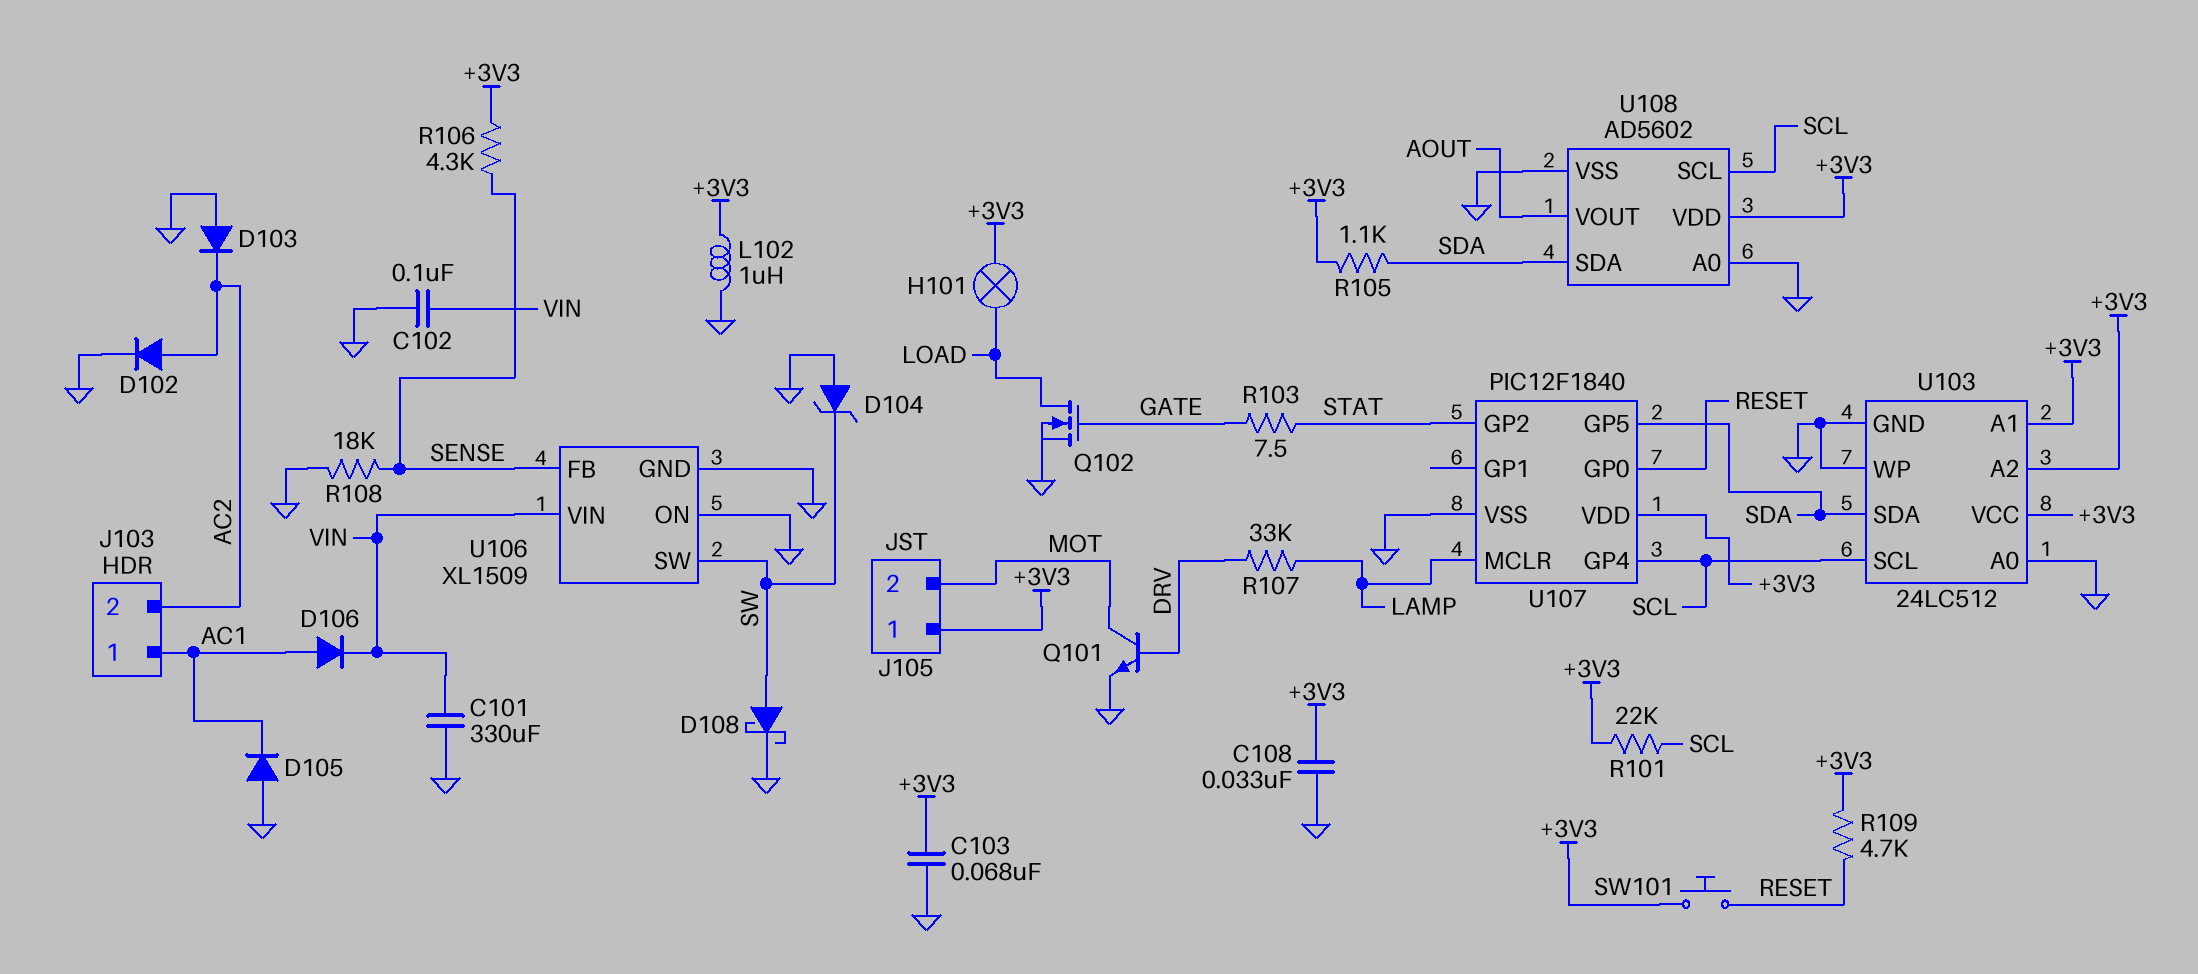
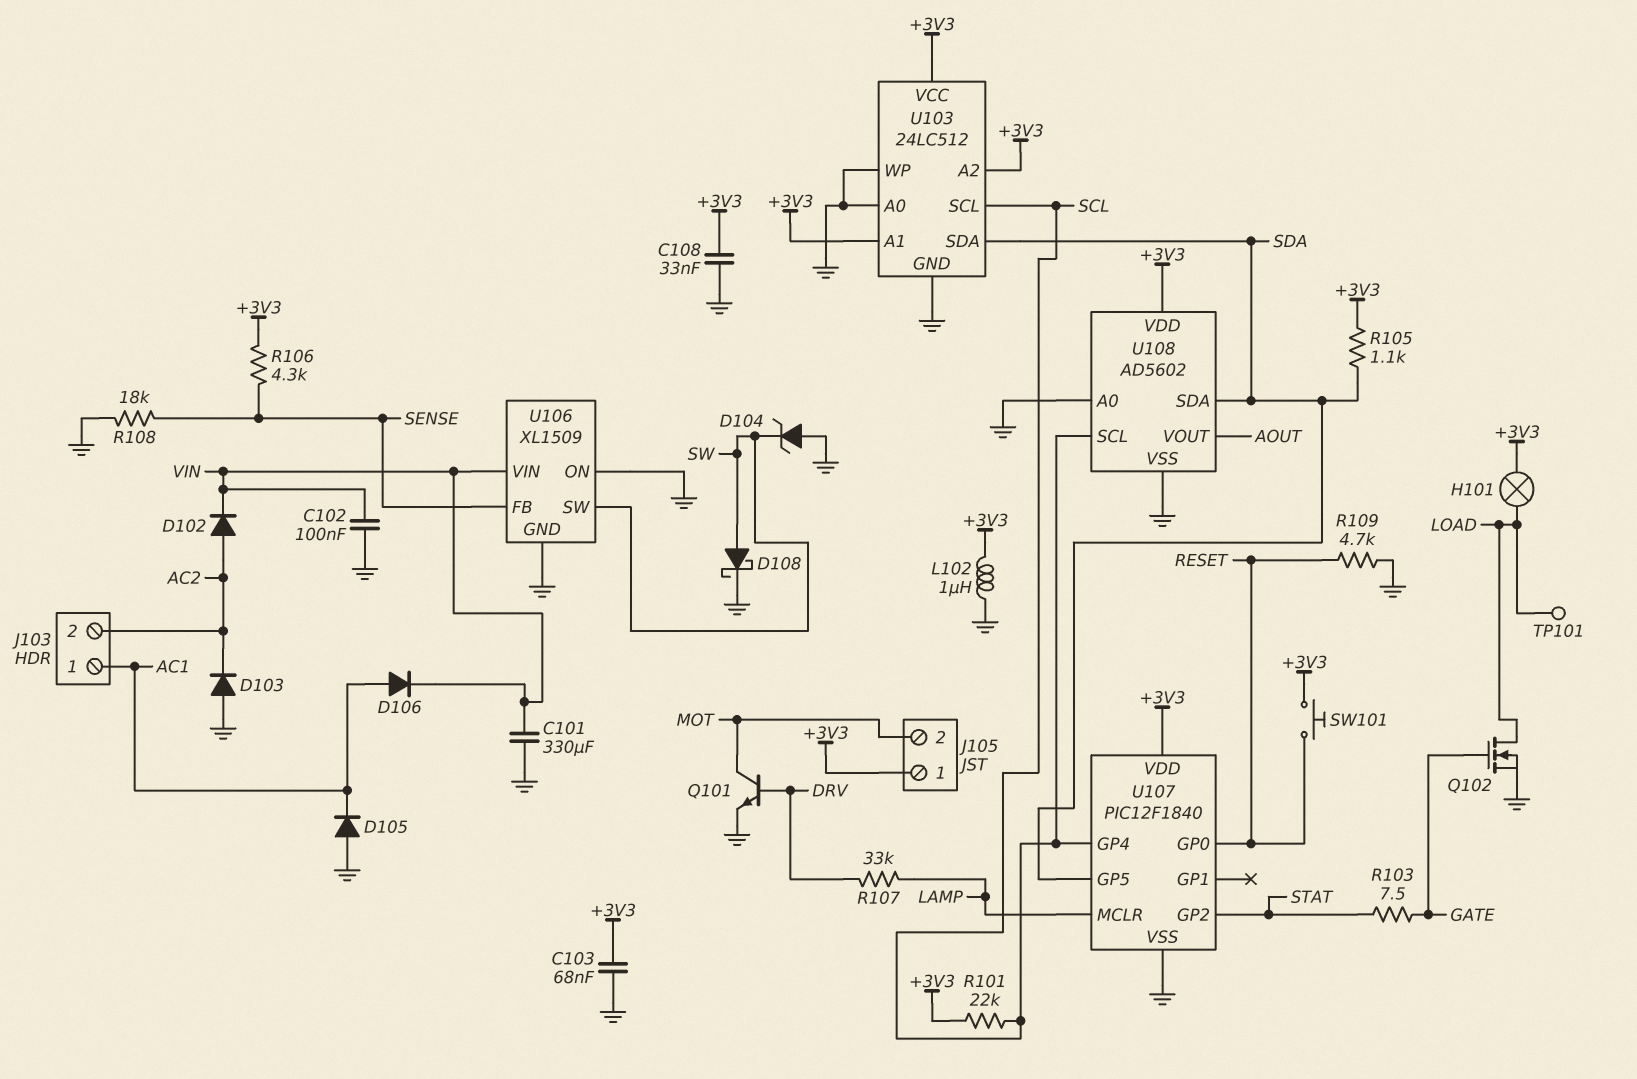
D102: diode (A AC2, K GND) -> diode (A AC2, K VIN)
R109: 4.7k (+3V3, RESET) -> 4.7k (GND, RESET)
TP101: none -> test point (LOAD)

